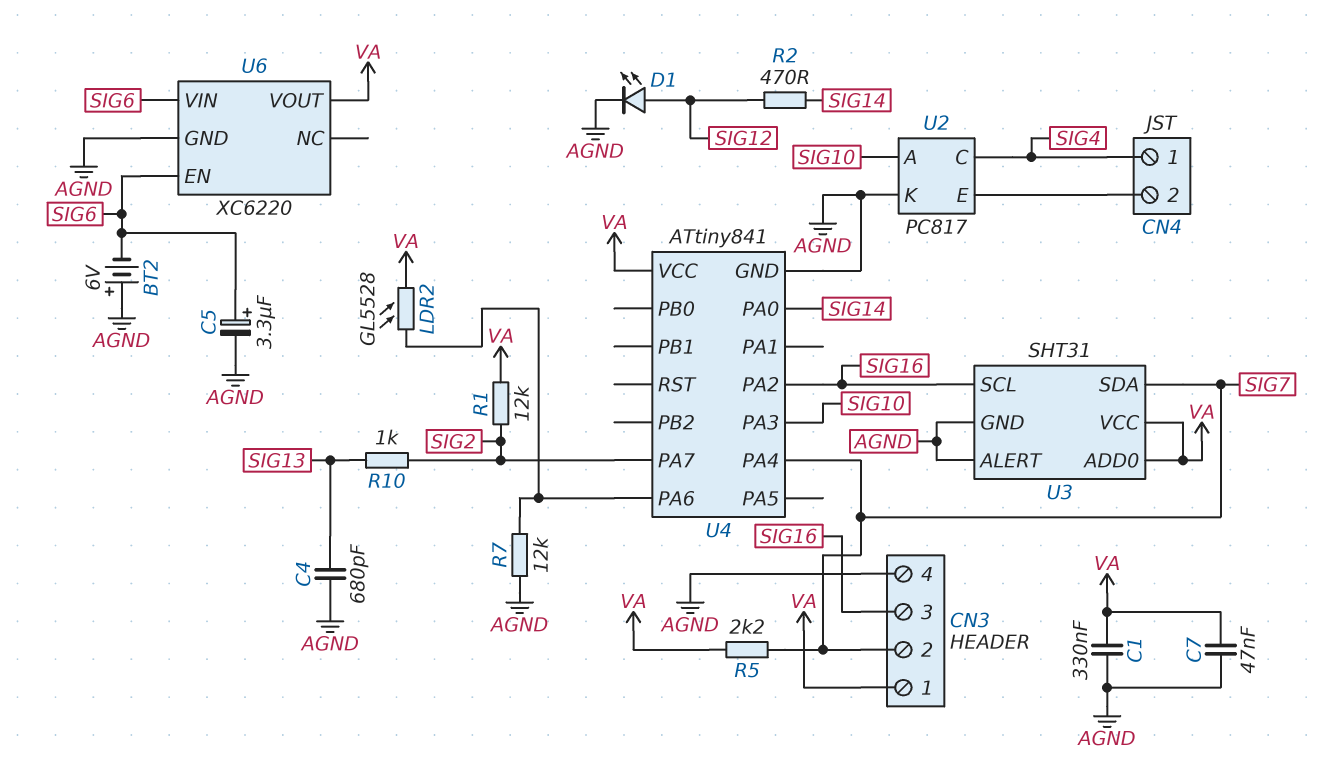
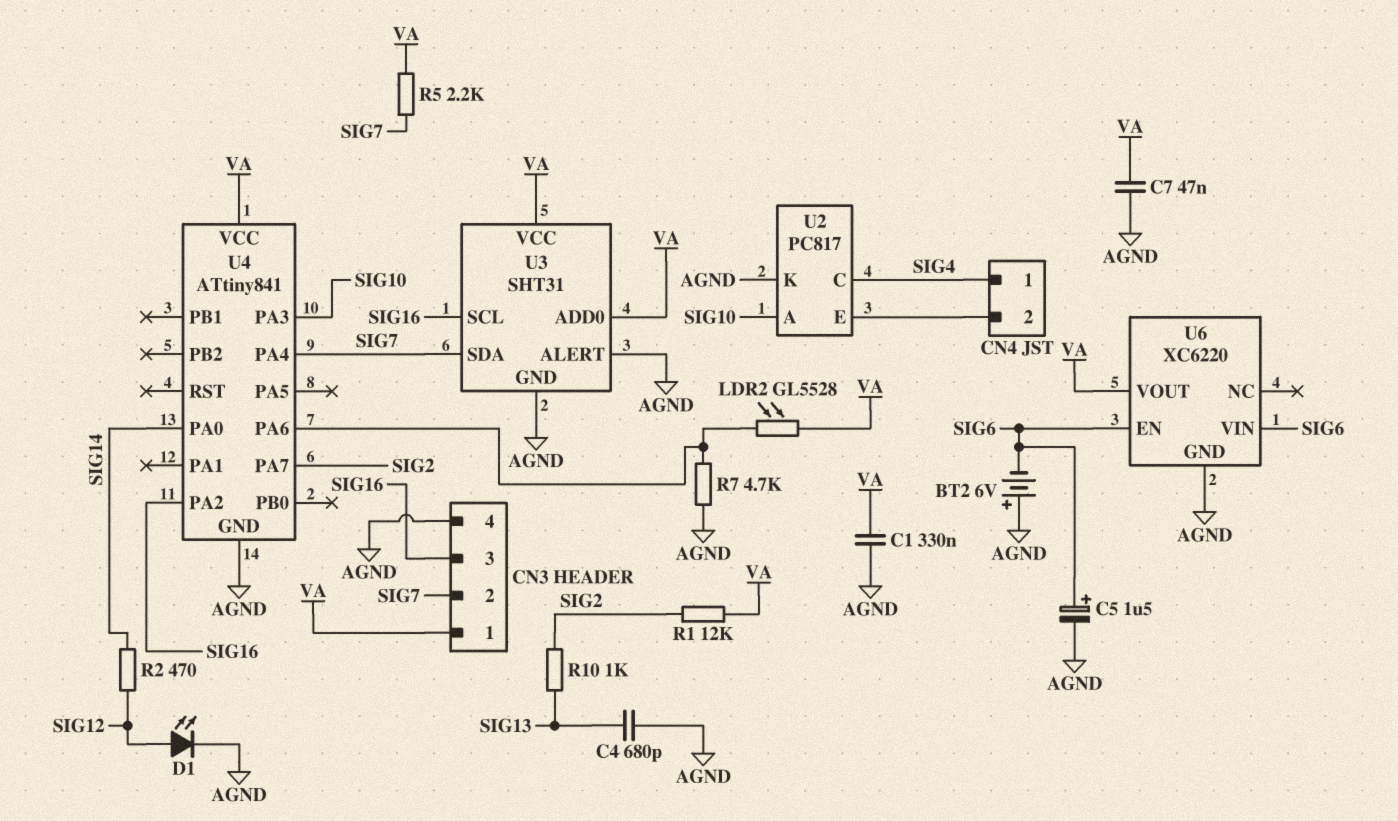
C5: 3.3uF (plus SIG6, minus AGND) -> 1.5uF (plus SIG6, minus AGND)
R7: 12k (AGND, U4/PA6) -> 4.7k (AGND, U4/PA6)

